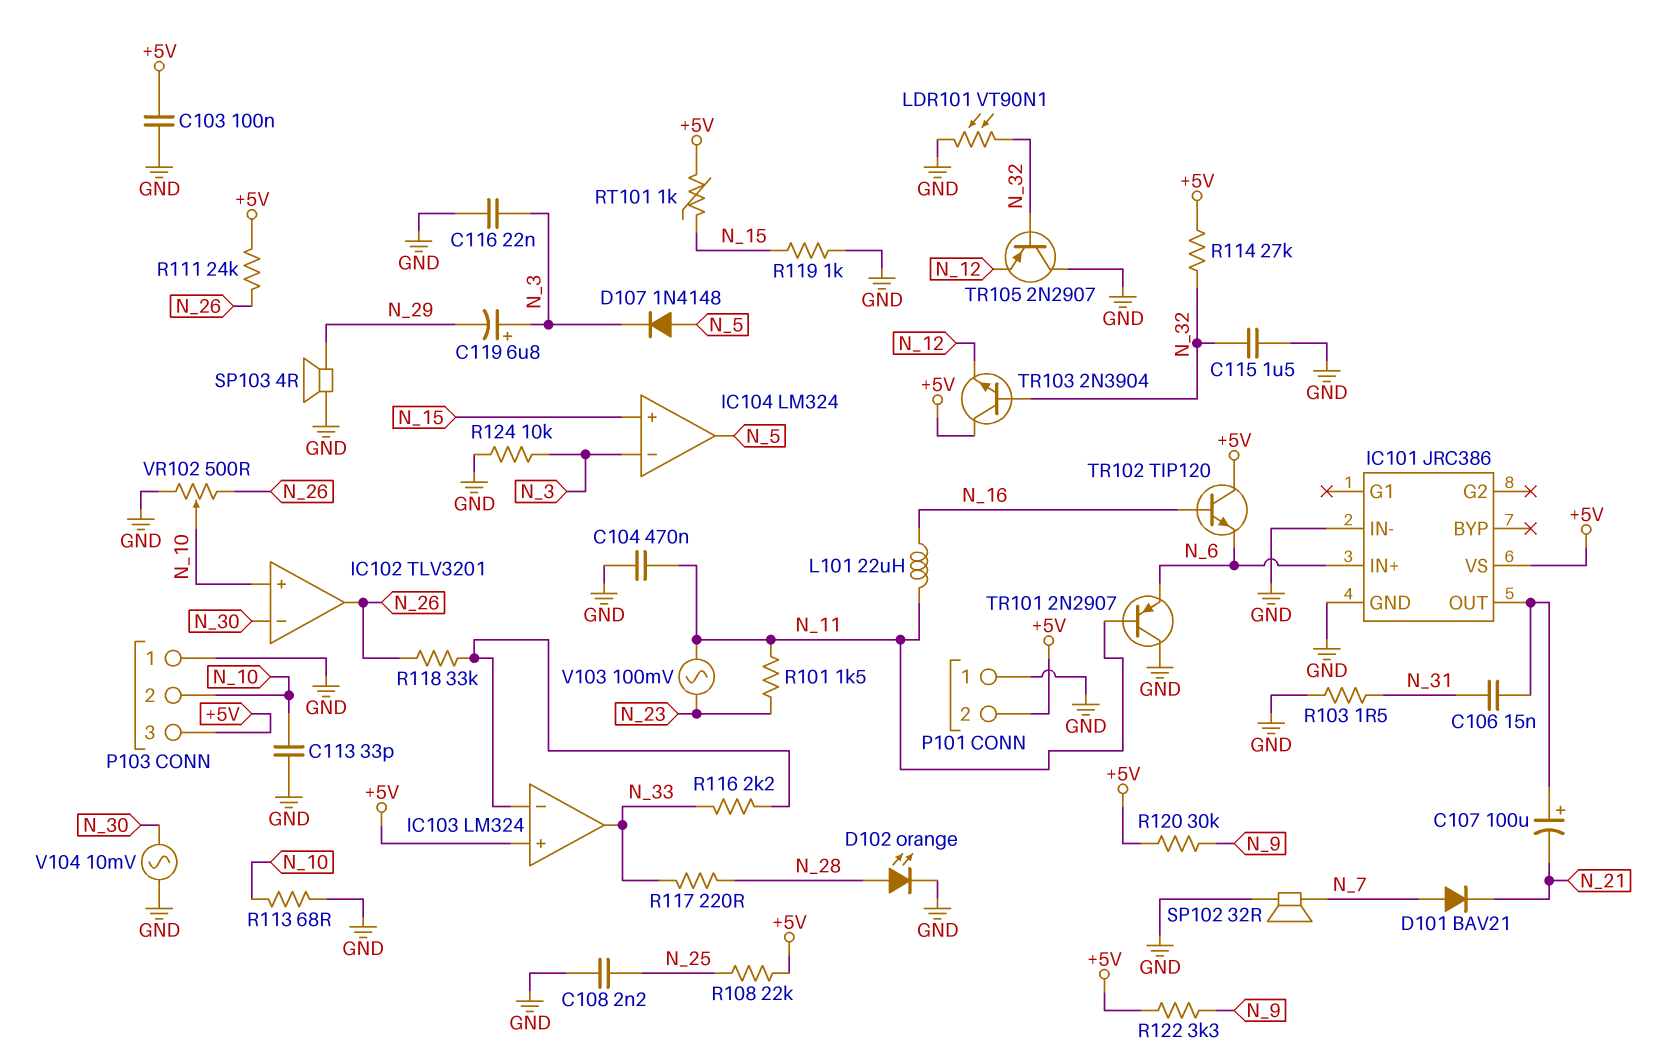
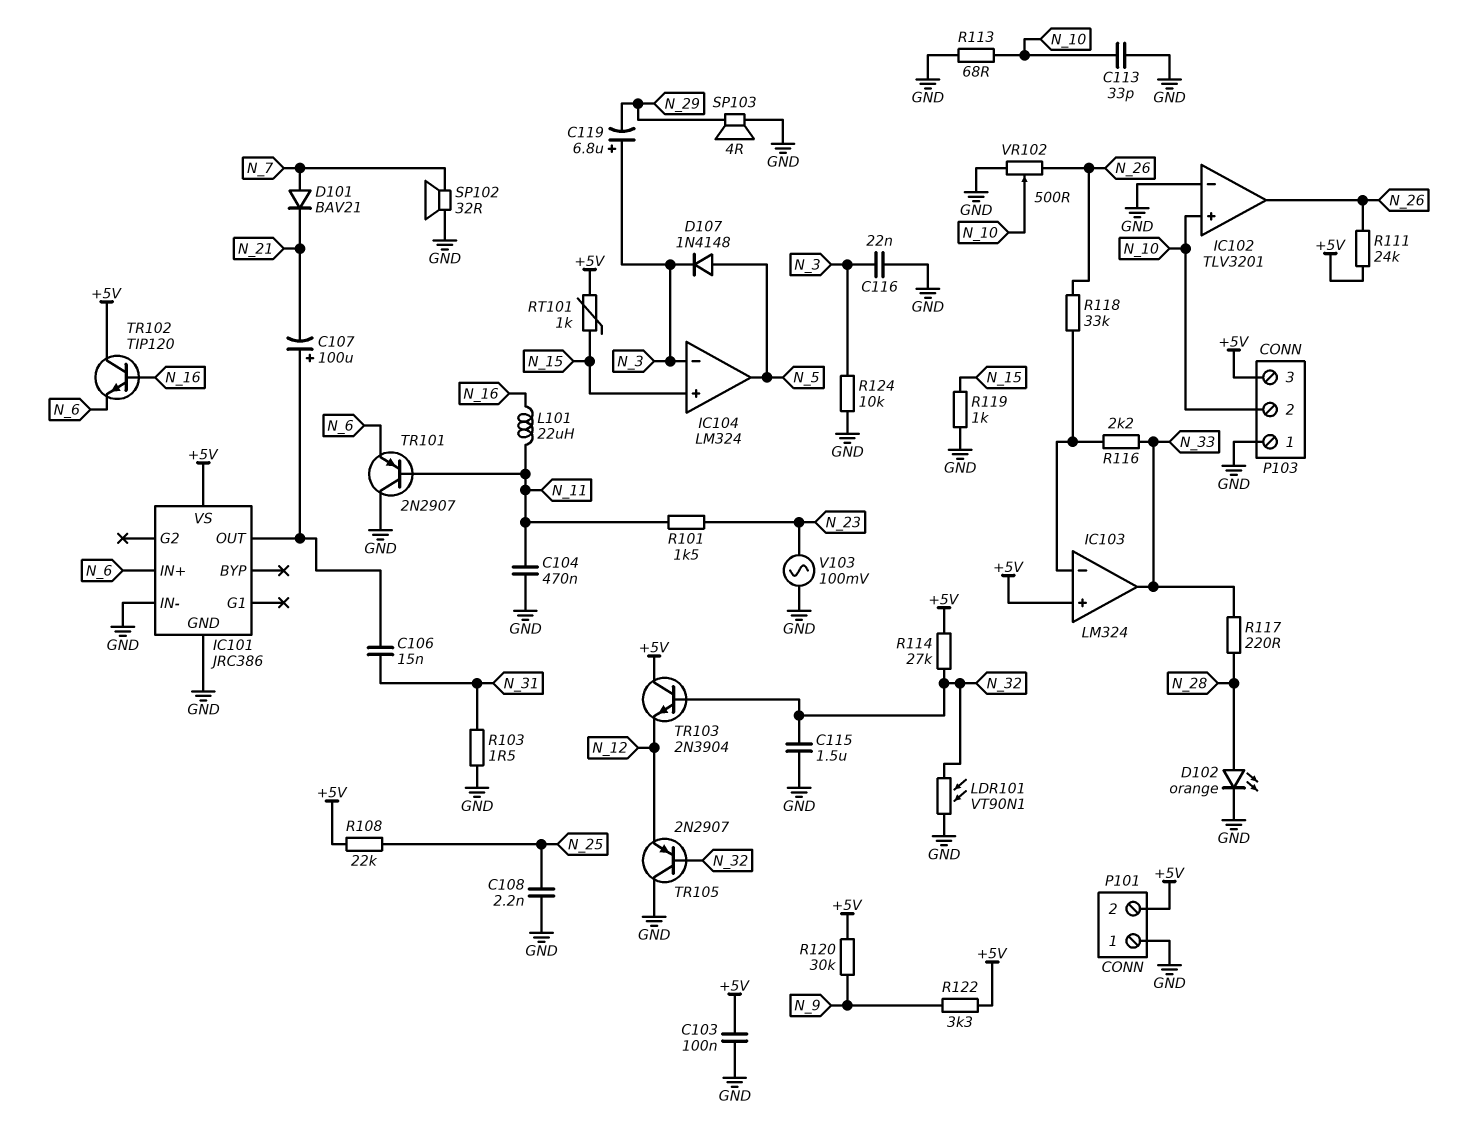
IC102 pin in-: N_30 -> GND
V103: AC 100mV (N_11, N_23) -> AC 100mV (GND, N_23)
V104: AC 10mV (GND, N_30) -> none

